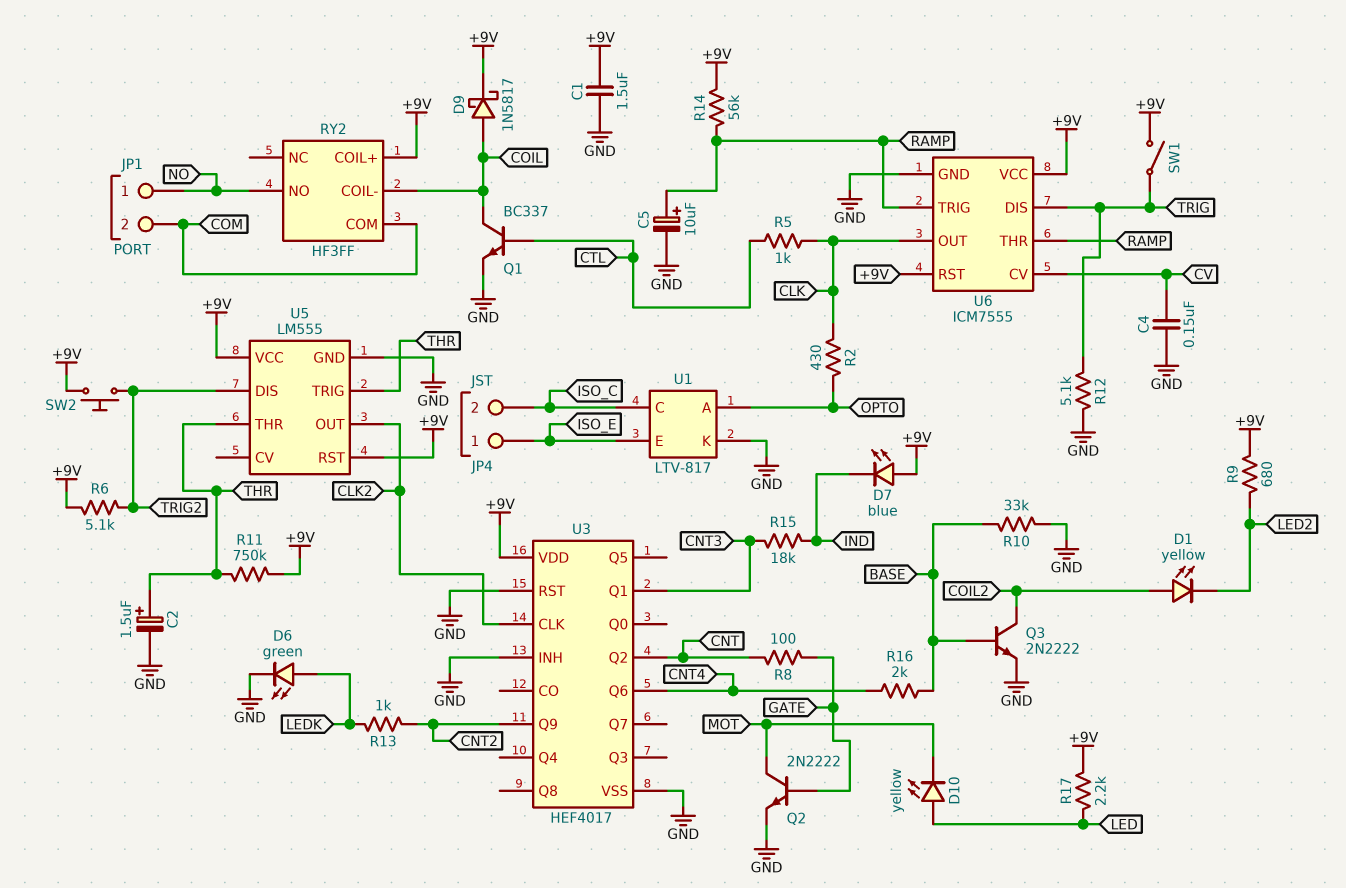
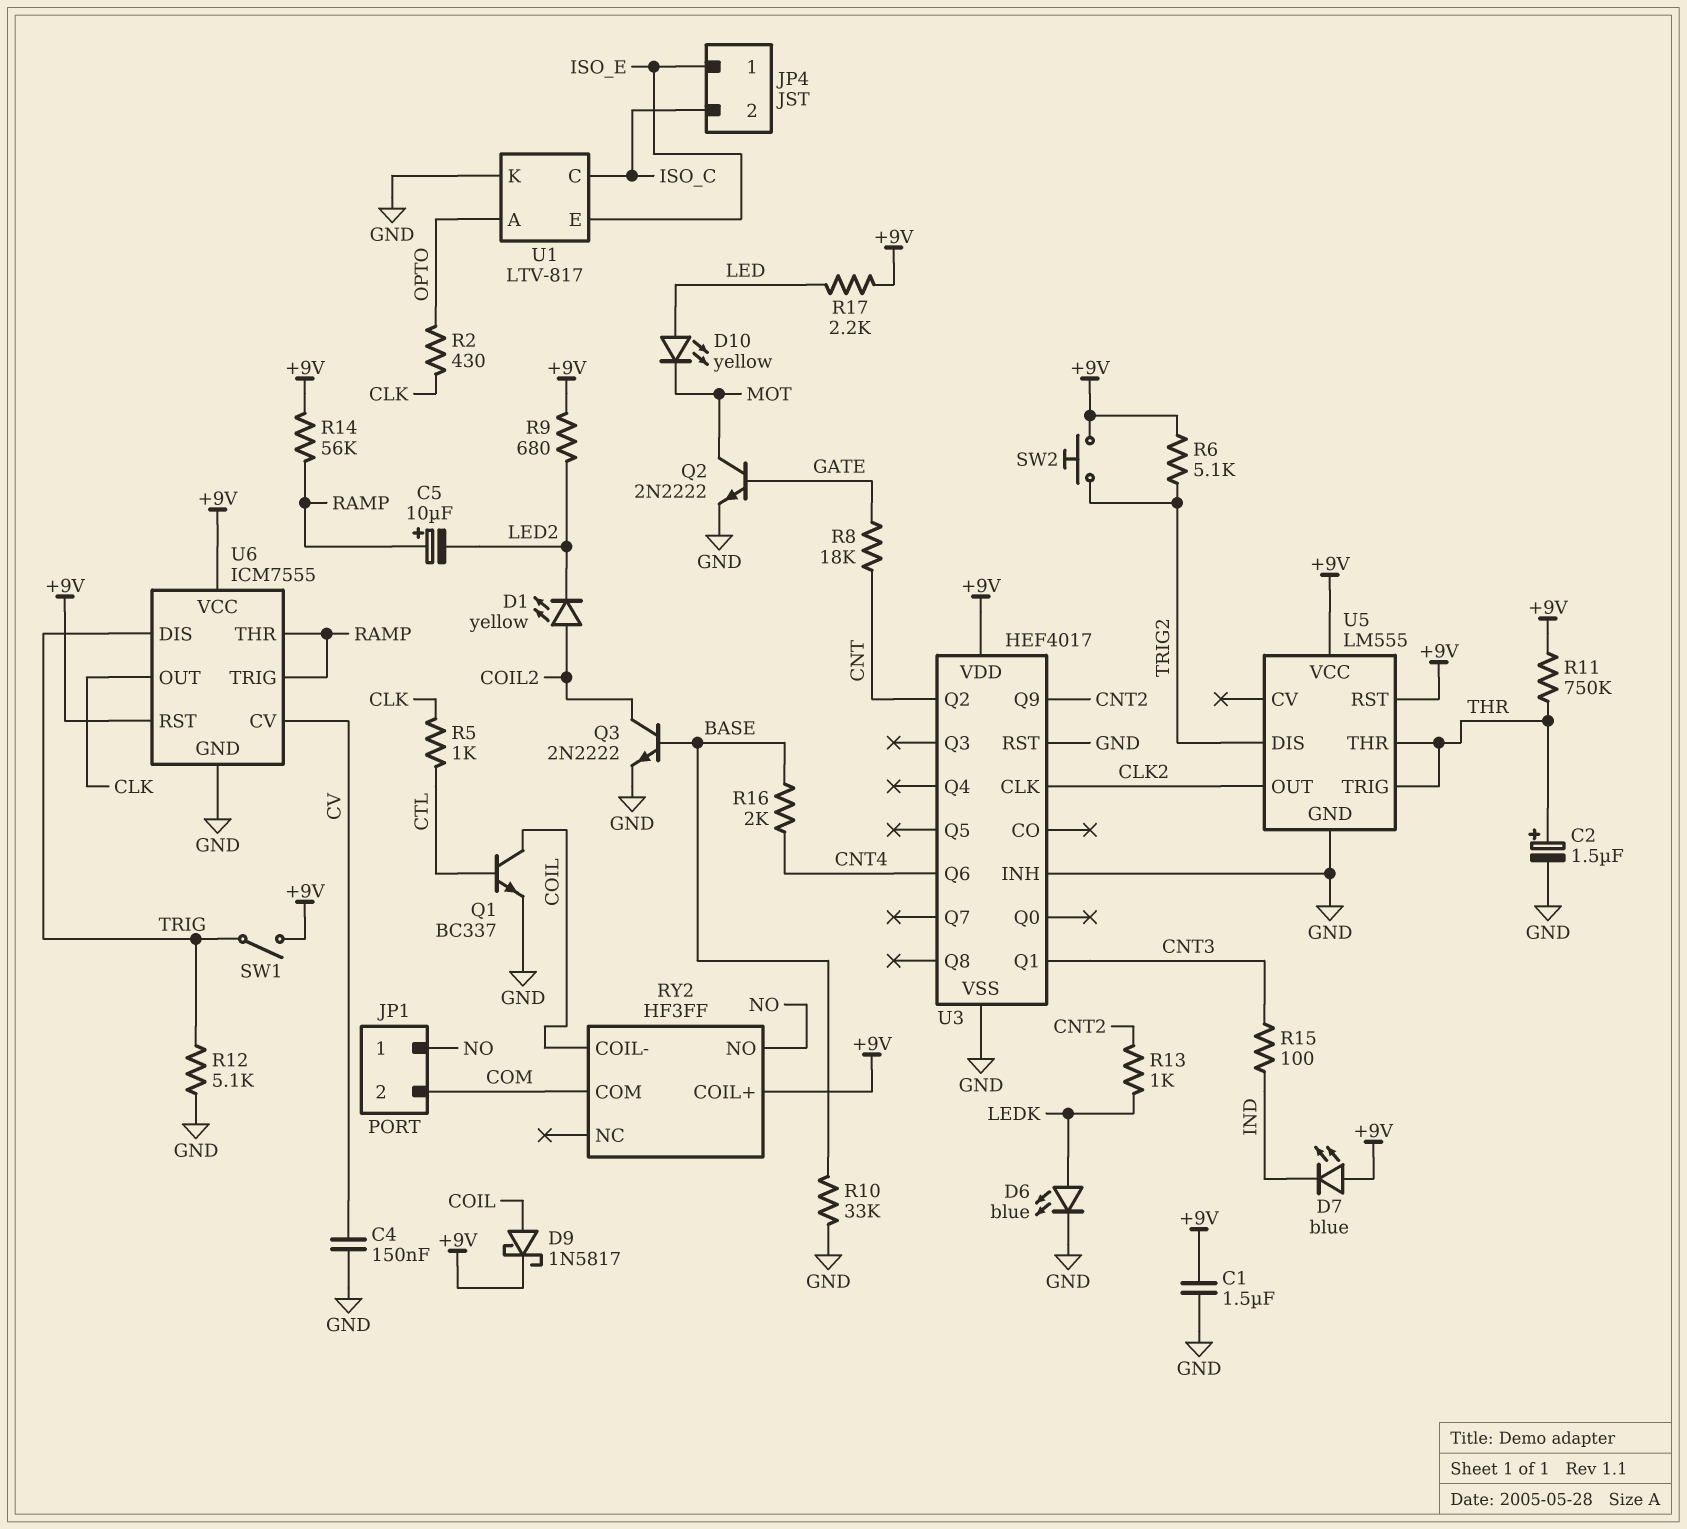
C5: 10uF (plus RAMP, minus GND) -> 10uF (plus RAMP, minus LED2)
D6: LED green (A LEDK, K GND) -> LED blue (A LEDK, K GND)
R8: 100 (CNT, GATE) -> 18k (CNT, GATE)
R15: 18k (CNT3, IND) -> 100 (CNT3, IND)

